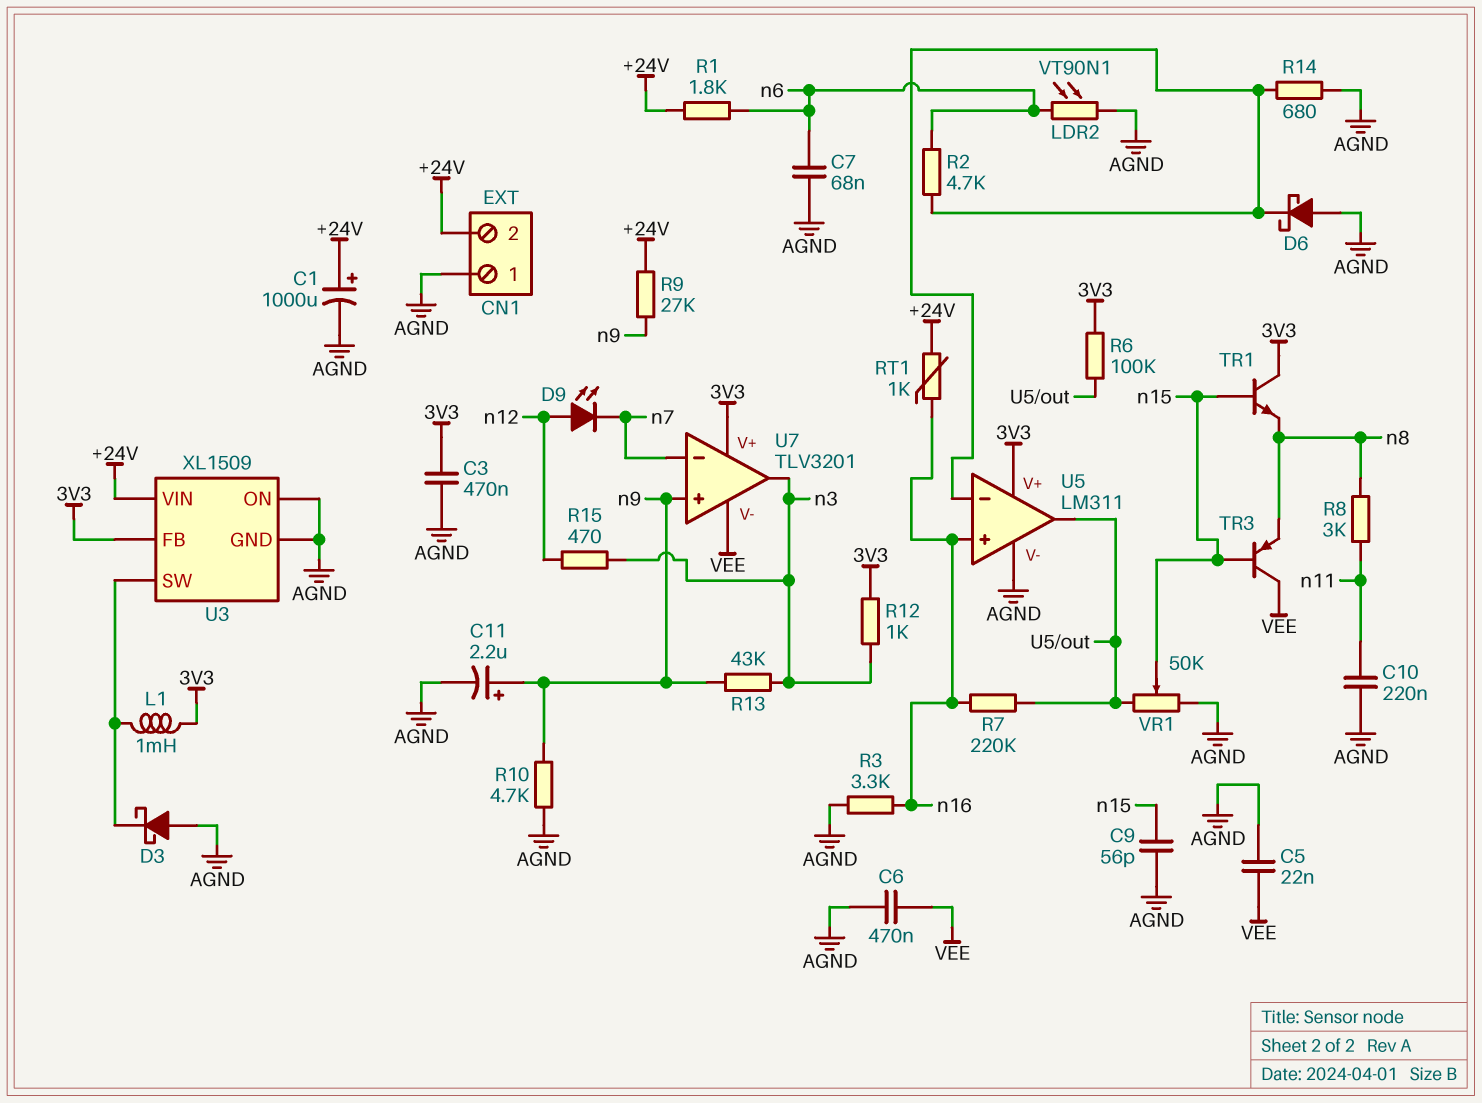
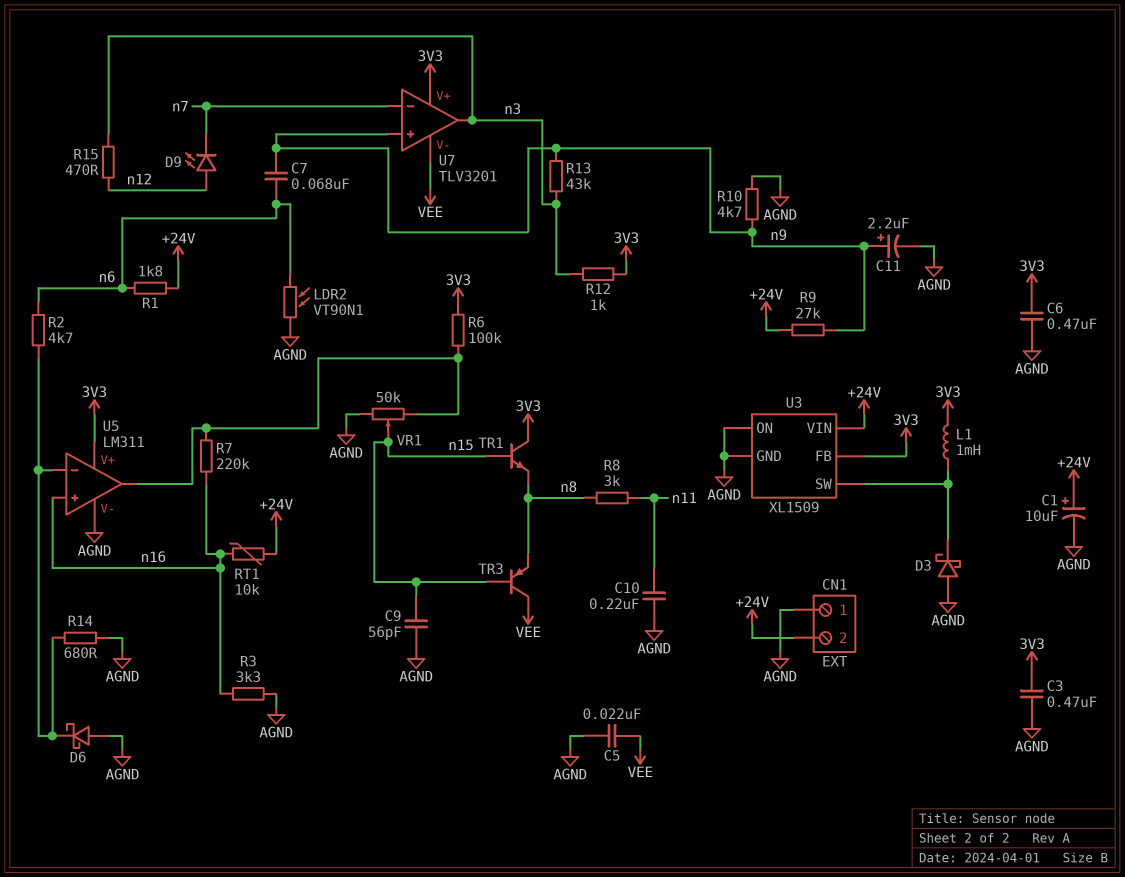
C1: 1000uF (plus +24V, minus AGND) -> 10uF (plus +24V, minus AGND)
C6: 470nF (AGND, VEE) -> 470nF (3V3, AGND)
C7: 68nF (AGND, n6) -> 68nF (n6, n9)
RT1: 1k (+24V, n16) -> 10k (+24V, n16)

